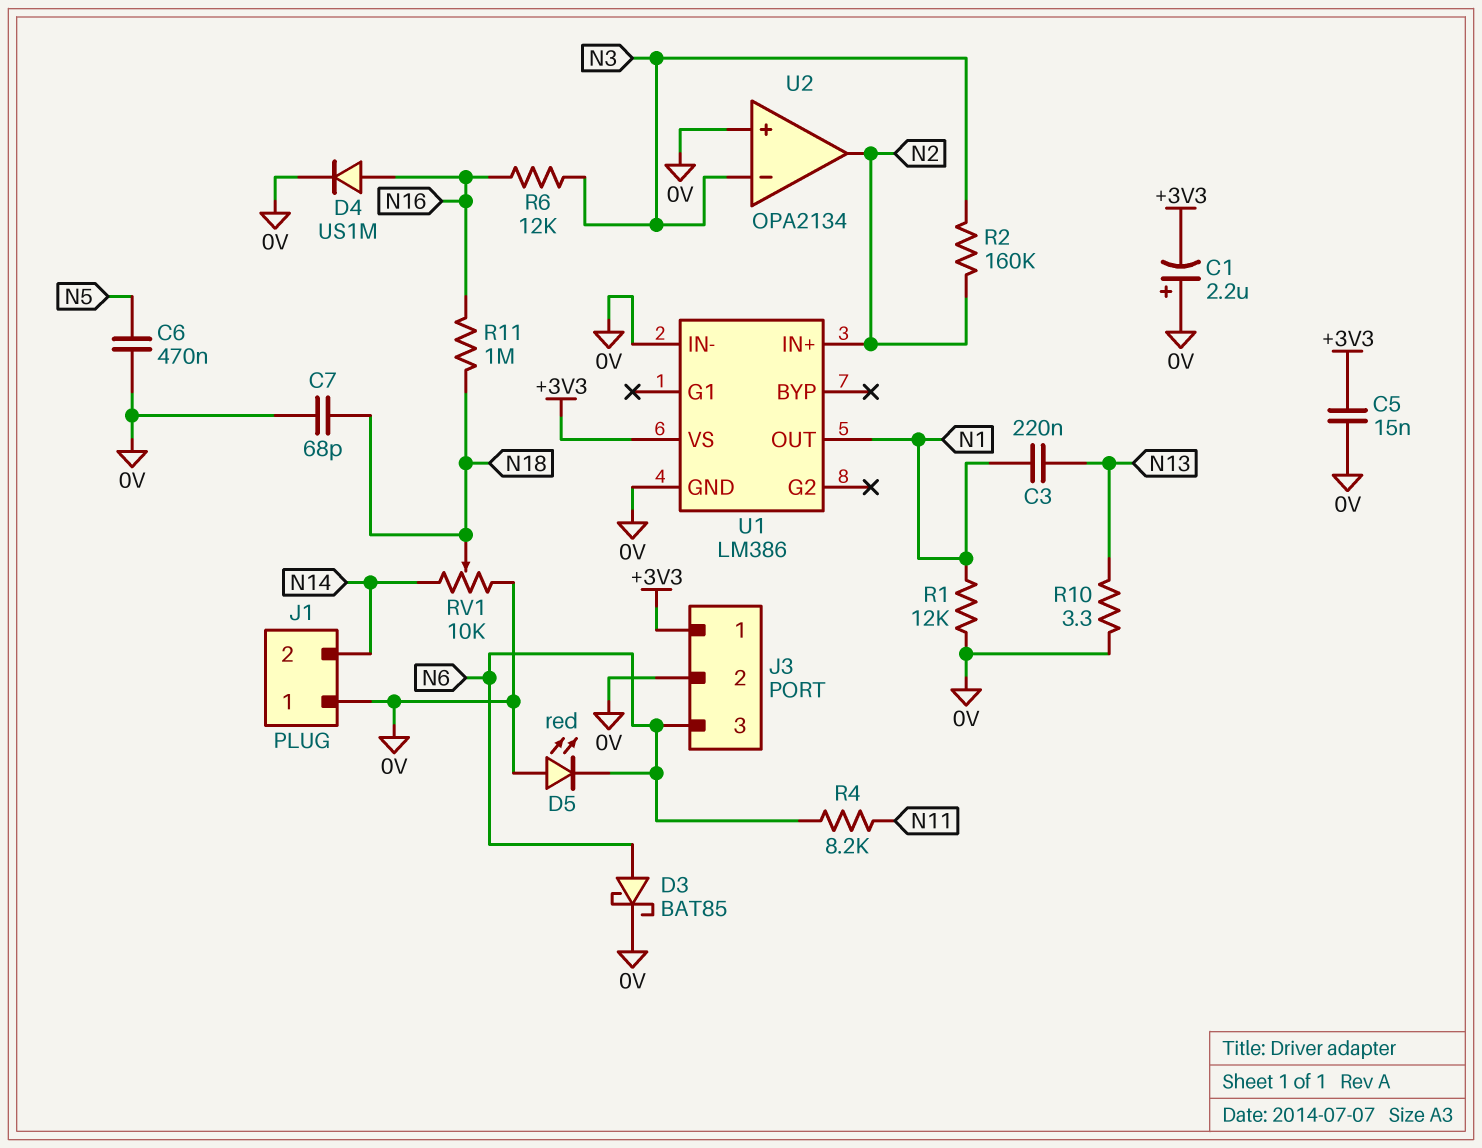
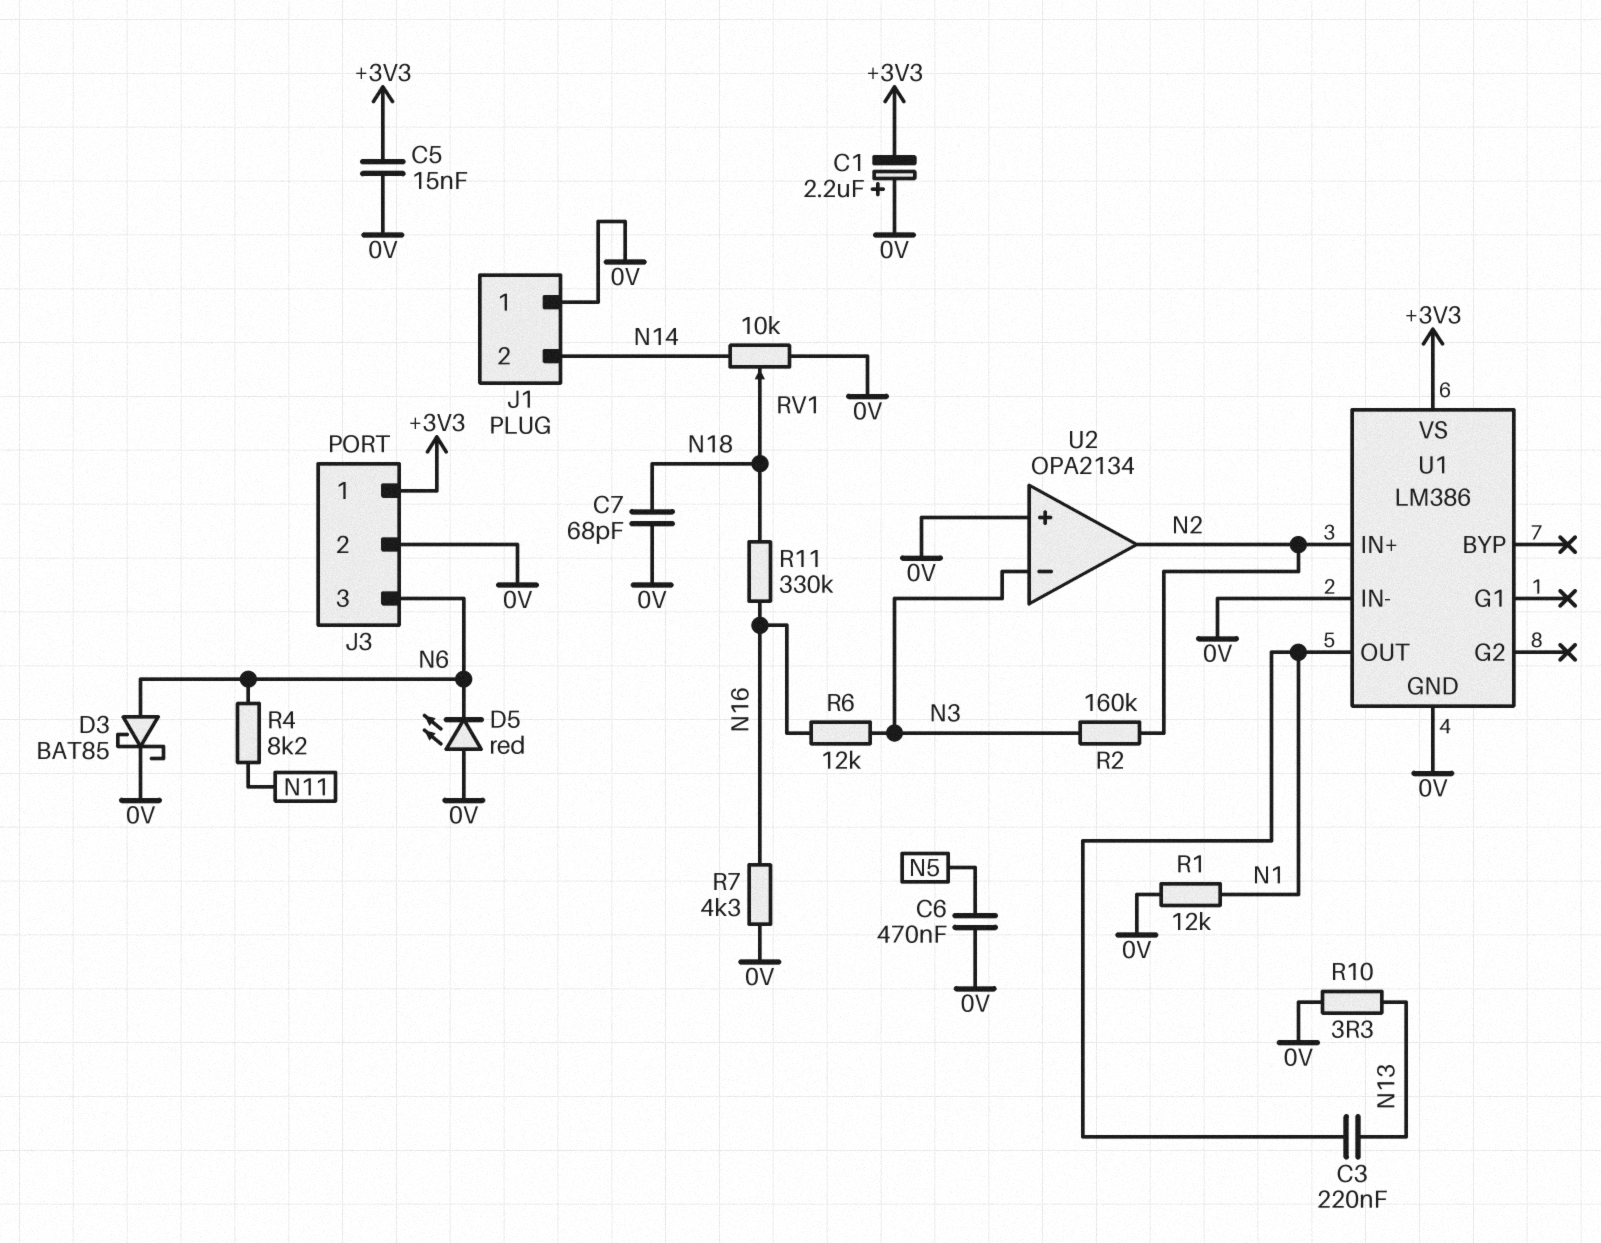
D4: diode US1M (A N16, K 0V) -> none
R7: none -> 4.3k (0V, N16)
R11: 1M (N16, N18) -> 330k (N16, N18)

